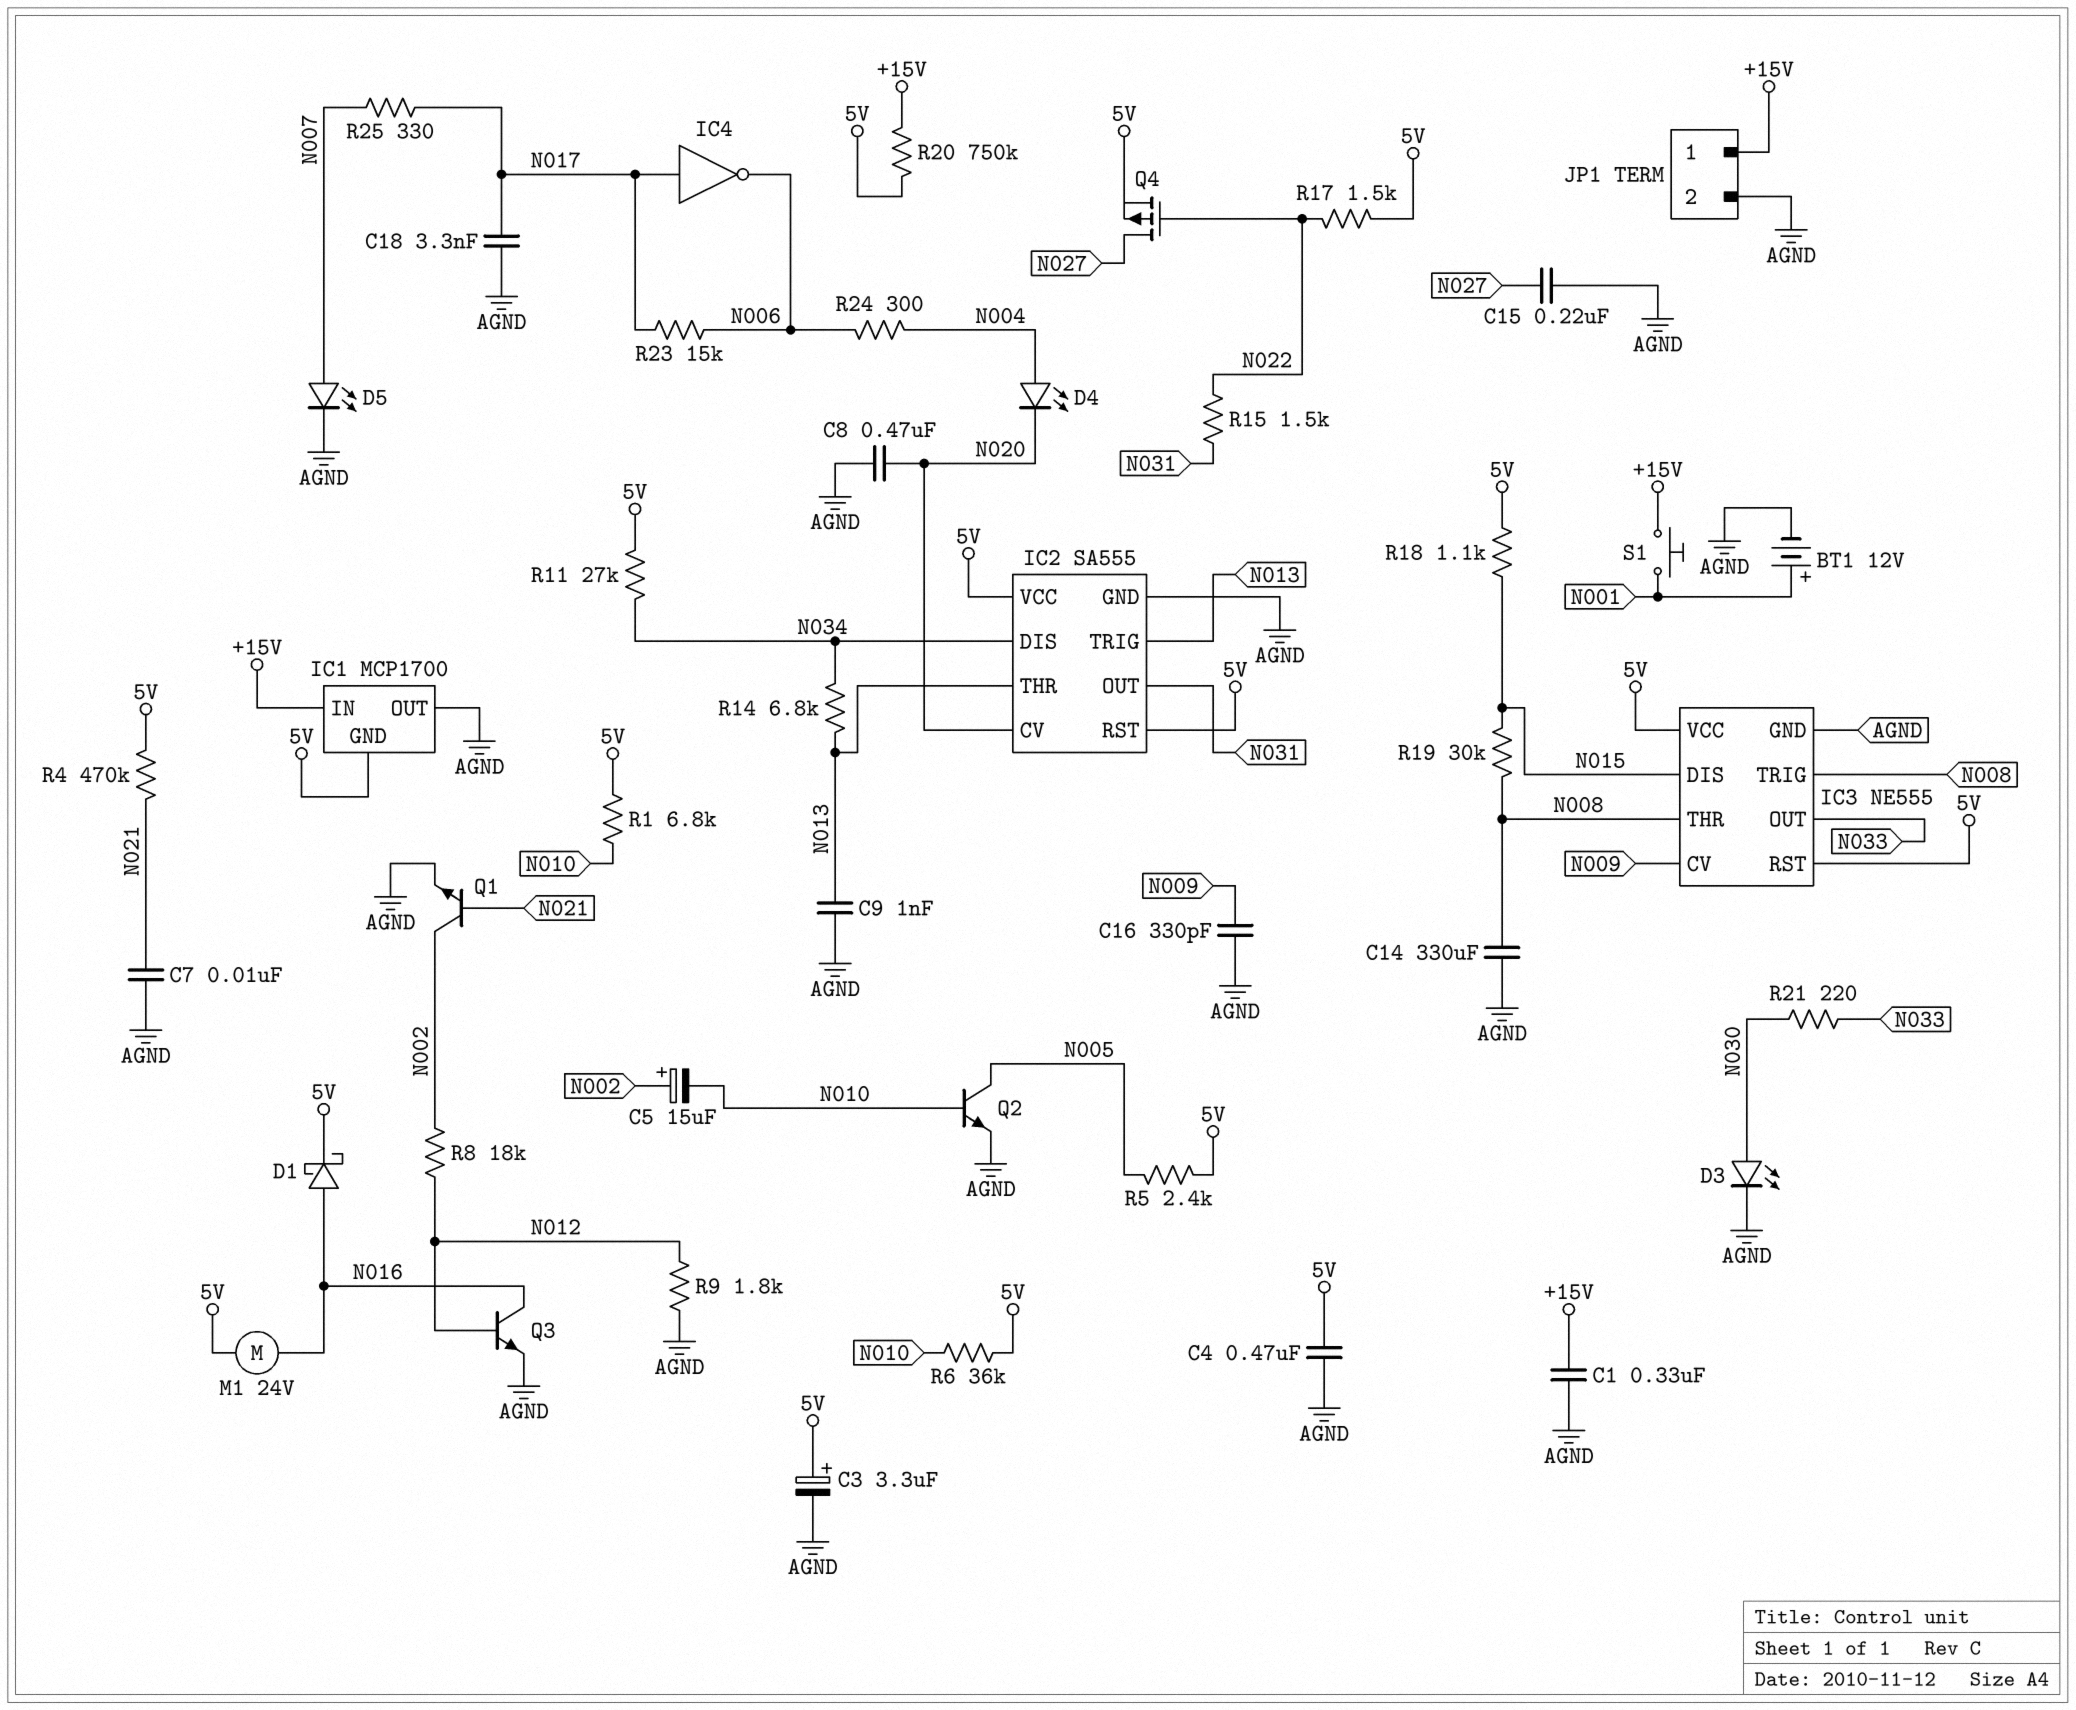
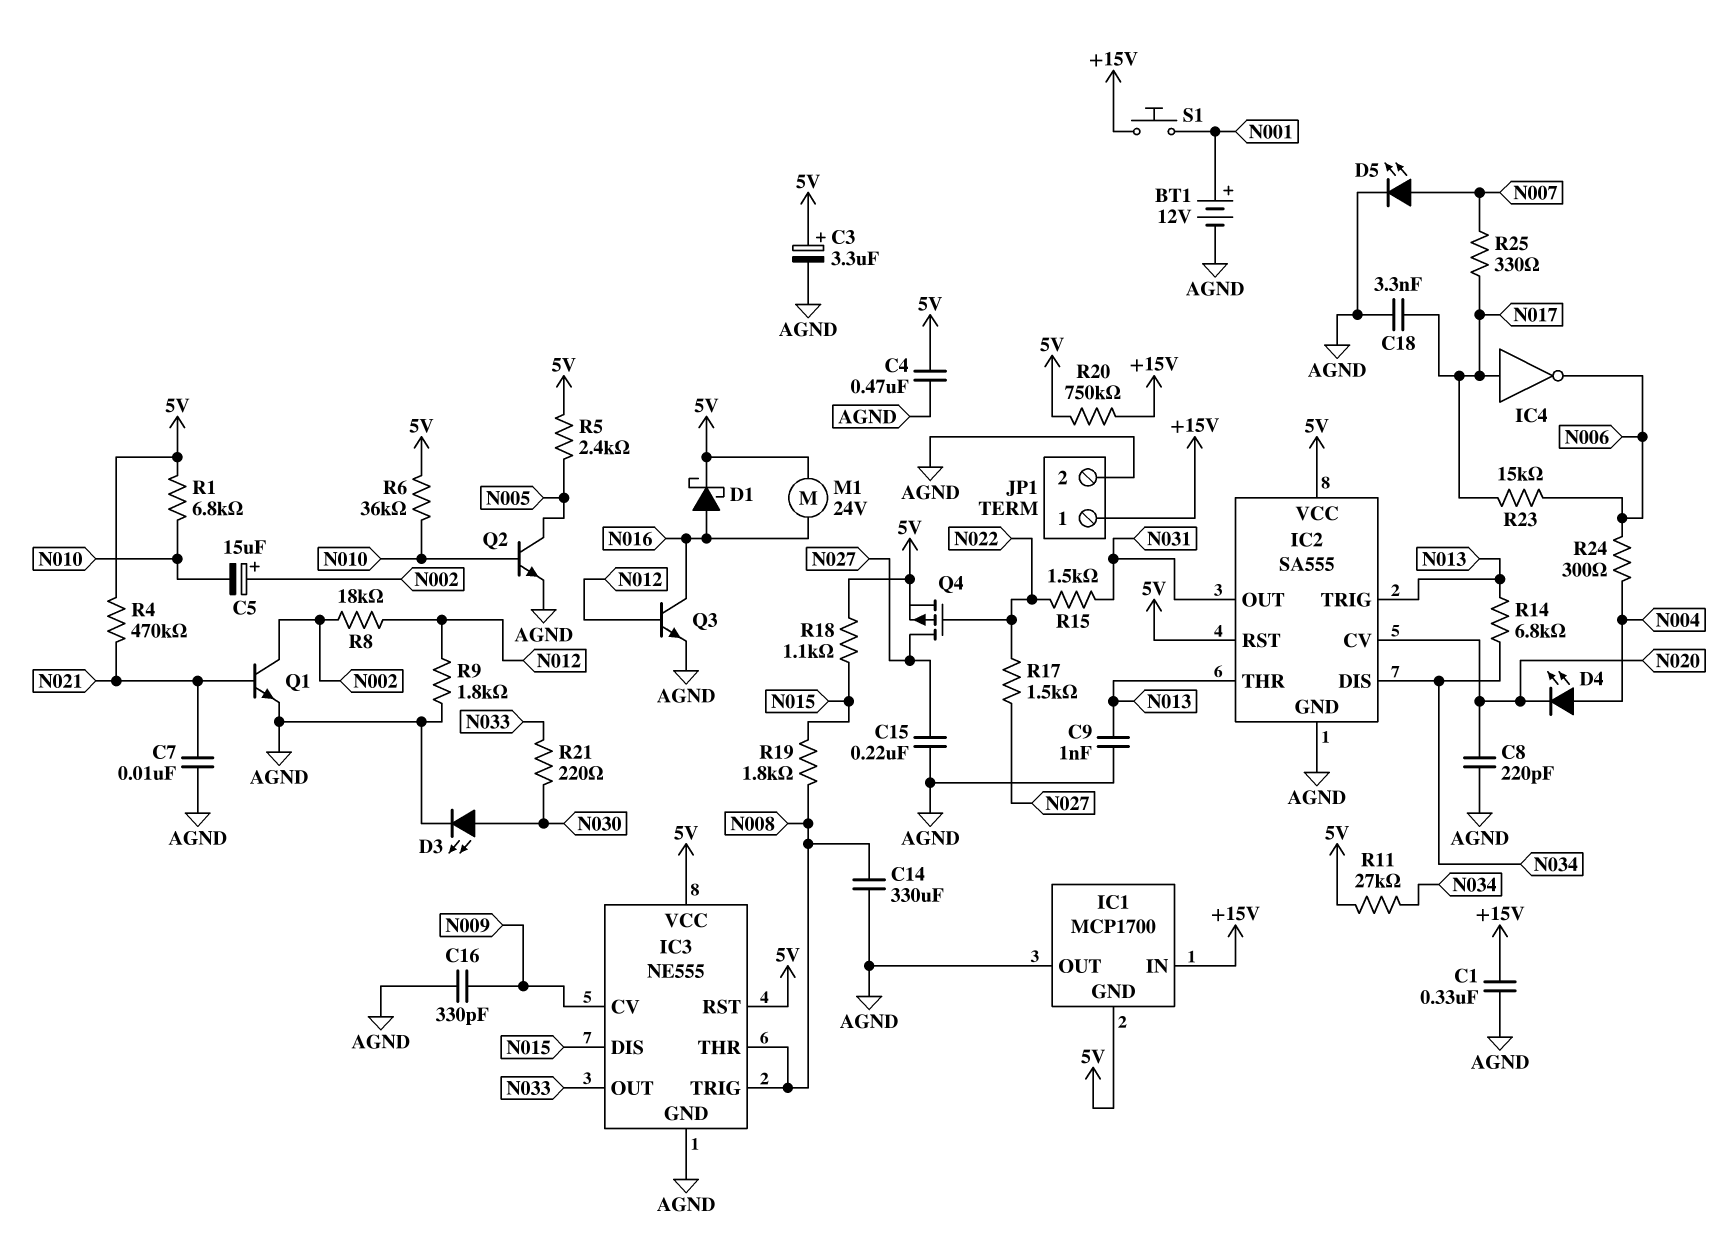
C8: 470nF (AGND, N020) -> 220pF (AGND, N020)
R17: 1.5k (5V, N022) -> 1.5k (N022, N027)
R19: 30k (N008, N015) -> 1.8k (N008, N015)

